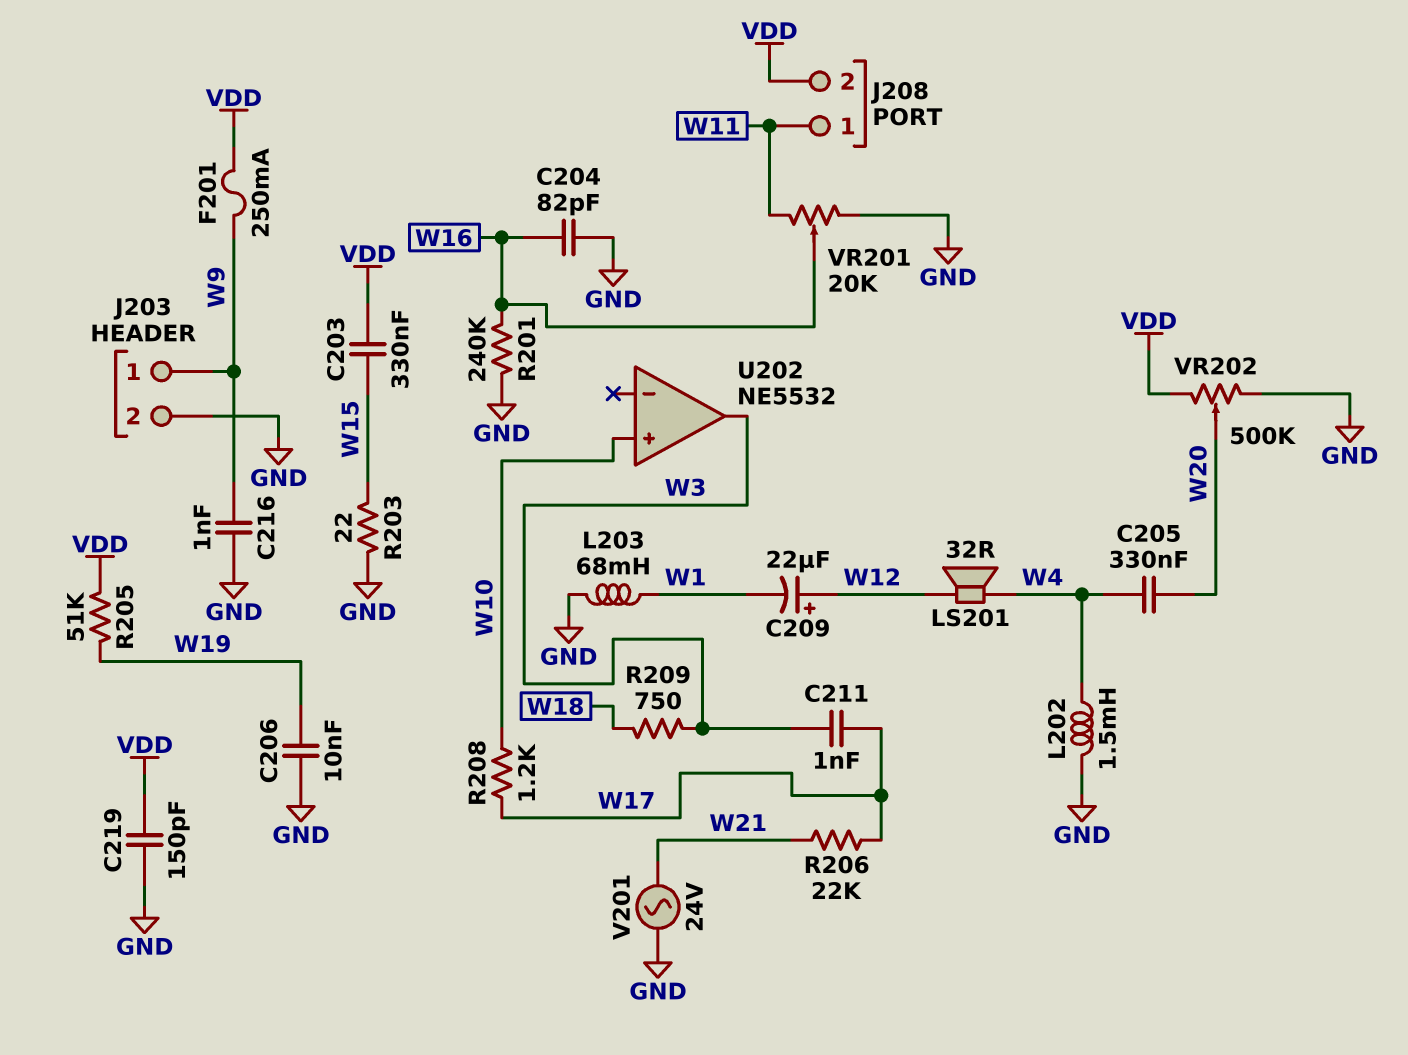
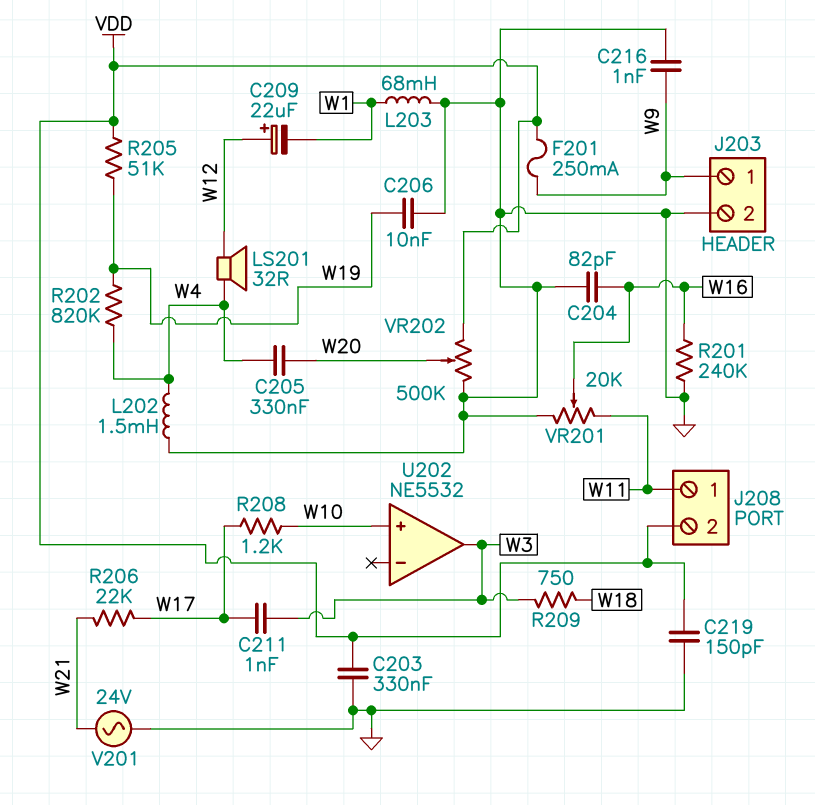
C203: 330nF (VDD, W15) -> 330nF (GND, VDD)
R202: none -> 820k (W4, W19)
R203: 22 (GND, W15) -> none

